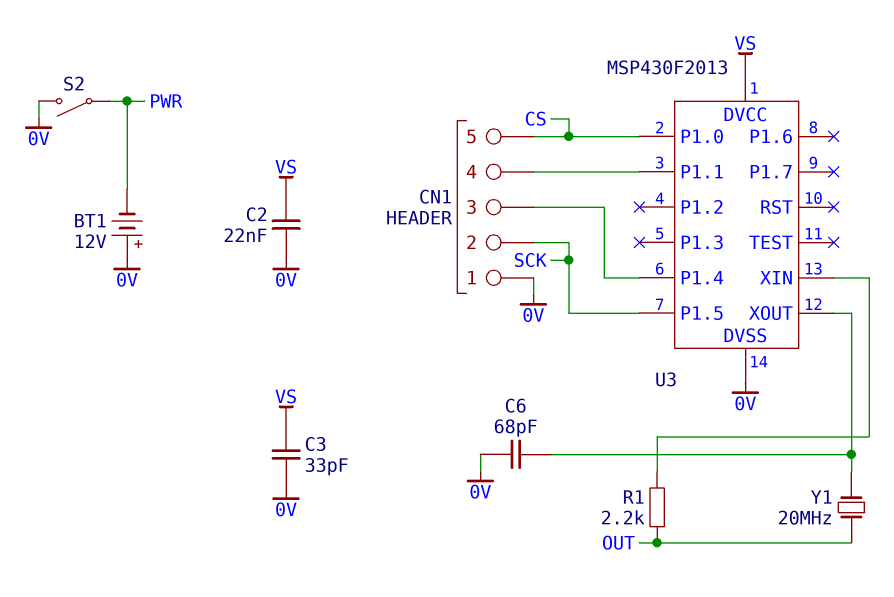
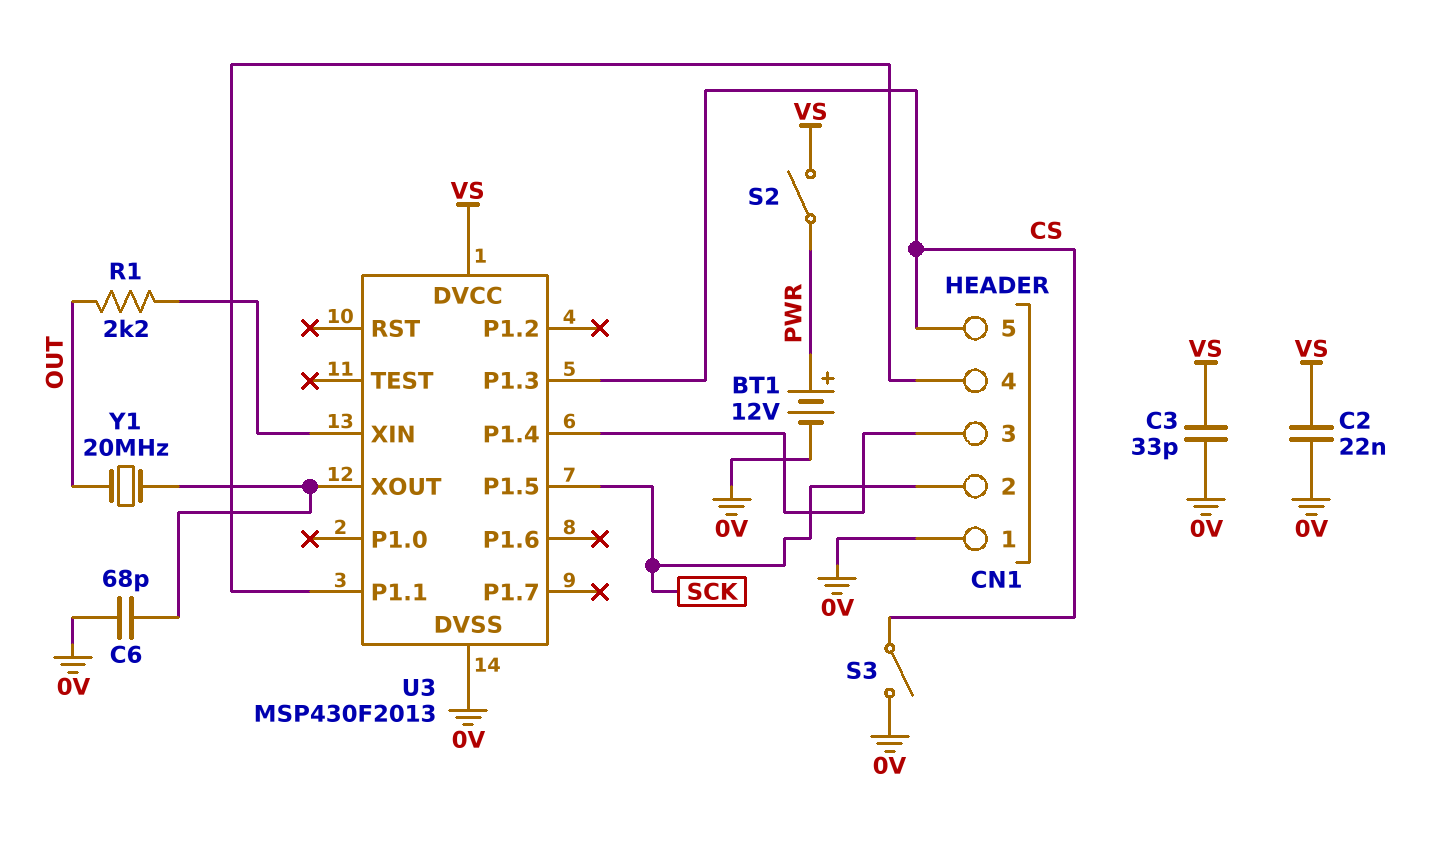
BT1: 12V (plus 0V, minus PWR) -> 12V (plus PWR, minus 0V)
S2: switch (0V, PWR) -> switch (PWR, VS)
S3: none -> switch (0V, CS)
U3 pin P1.0: CS -> none
U3 pin P1.3: none -> CS

